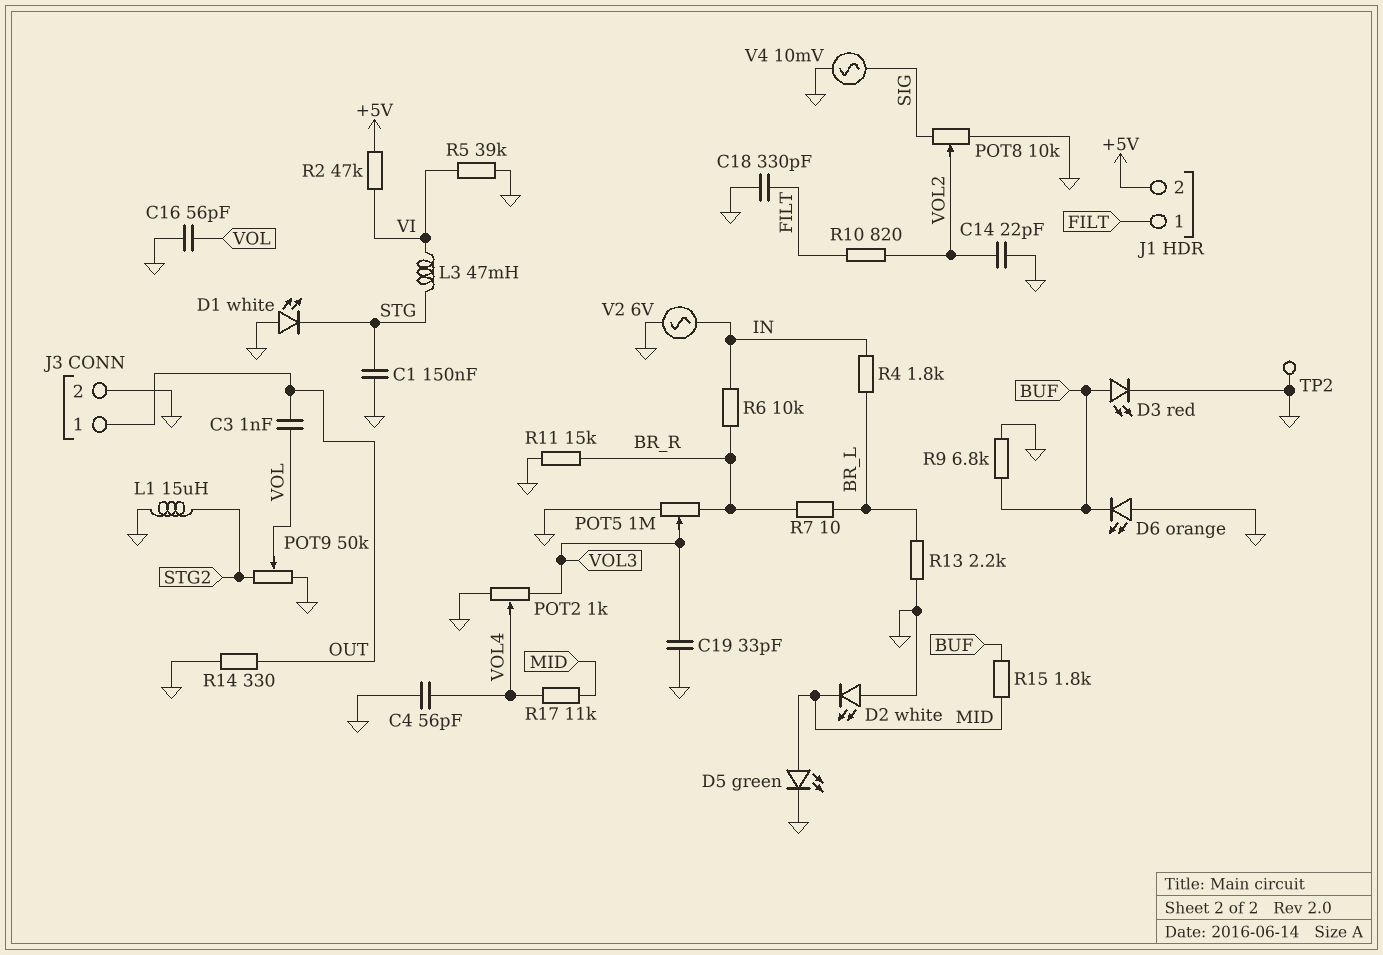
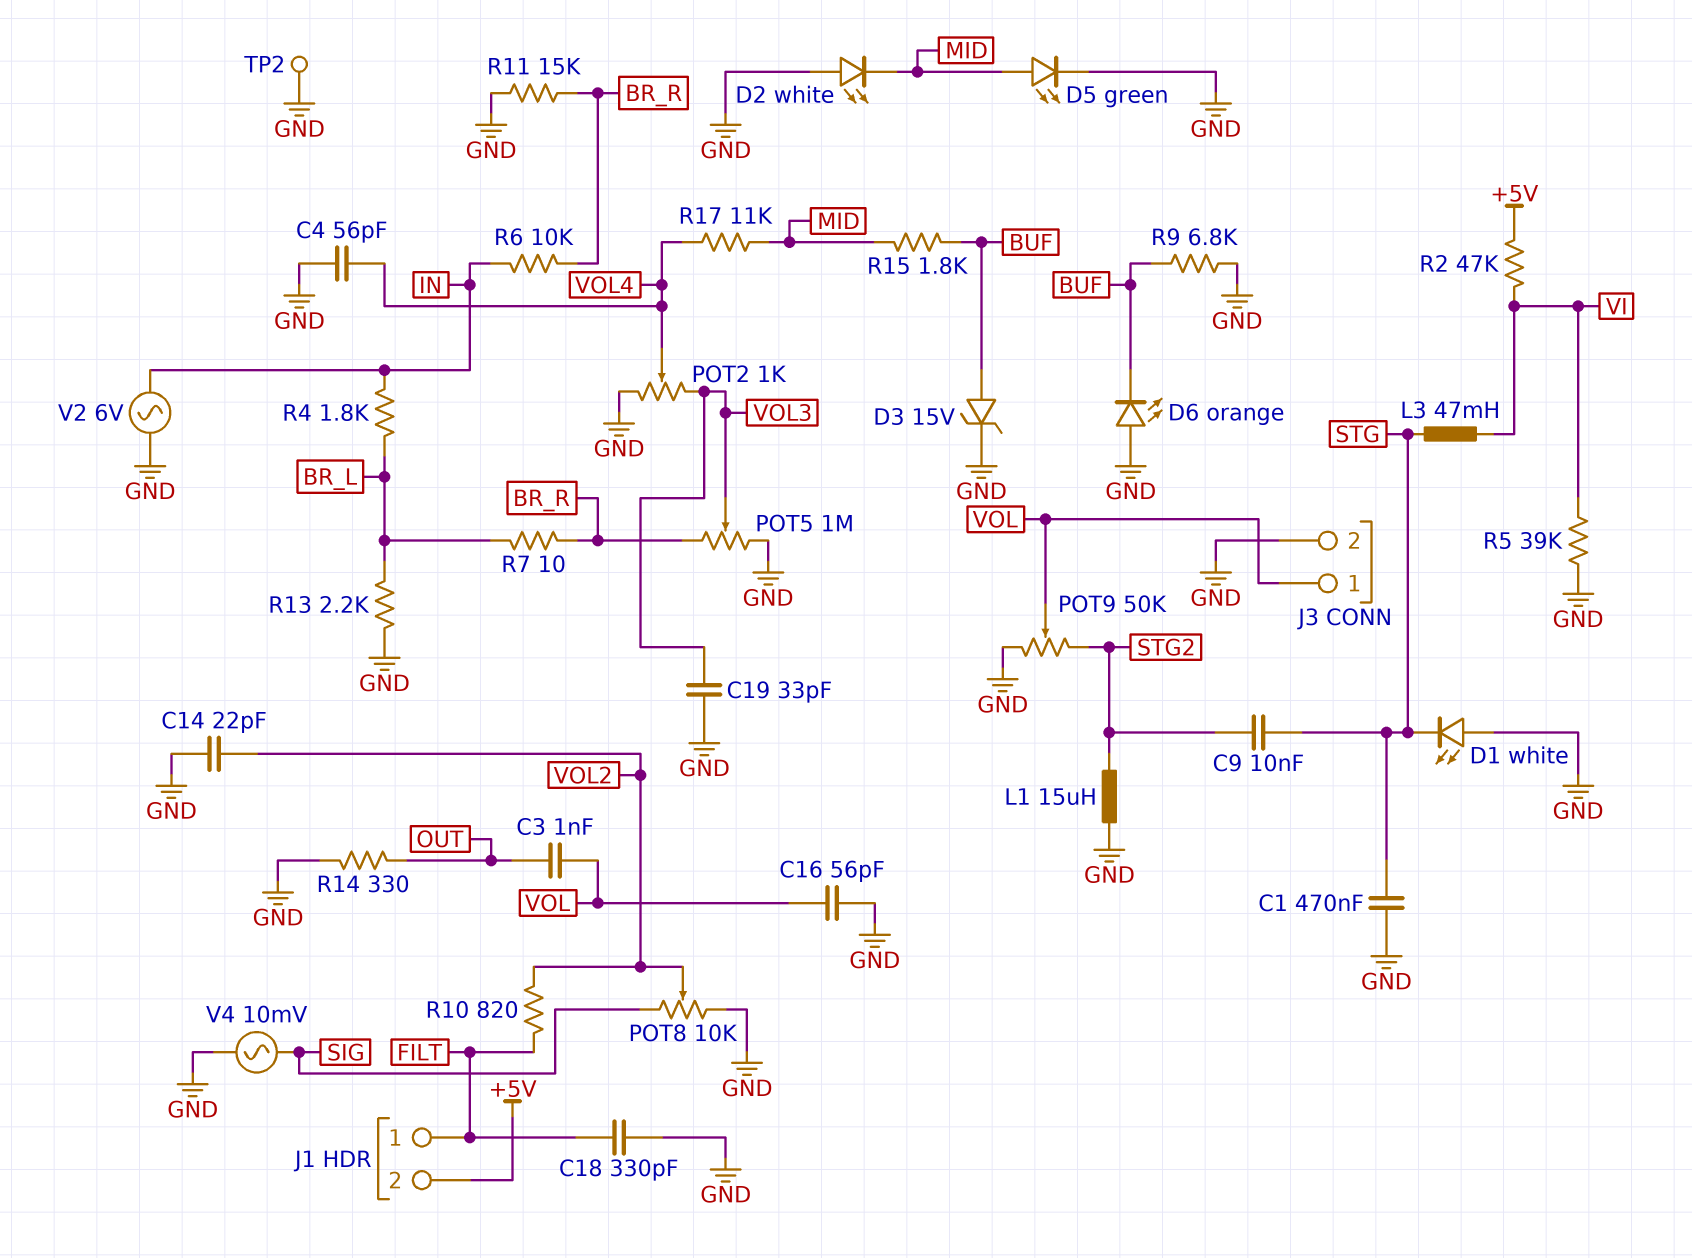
C1: 150nF (GND, STG) -> 470nF (GND, STG)
C9: none -> 10nF (STG, STG2)
D3: LED red (A BUF, K GND) -> zener 15V (A BUF, K GND)
J3 pin 1: OUT -> VOL

